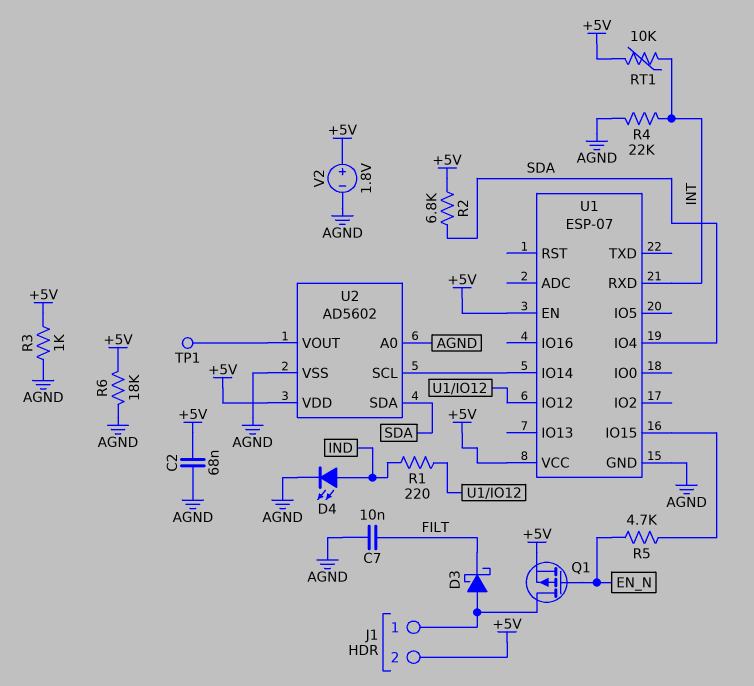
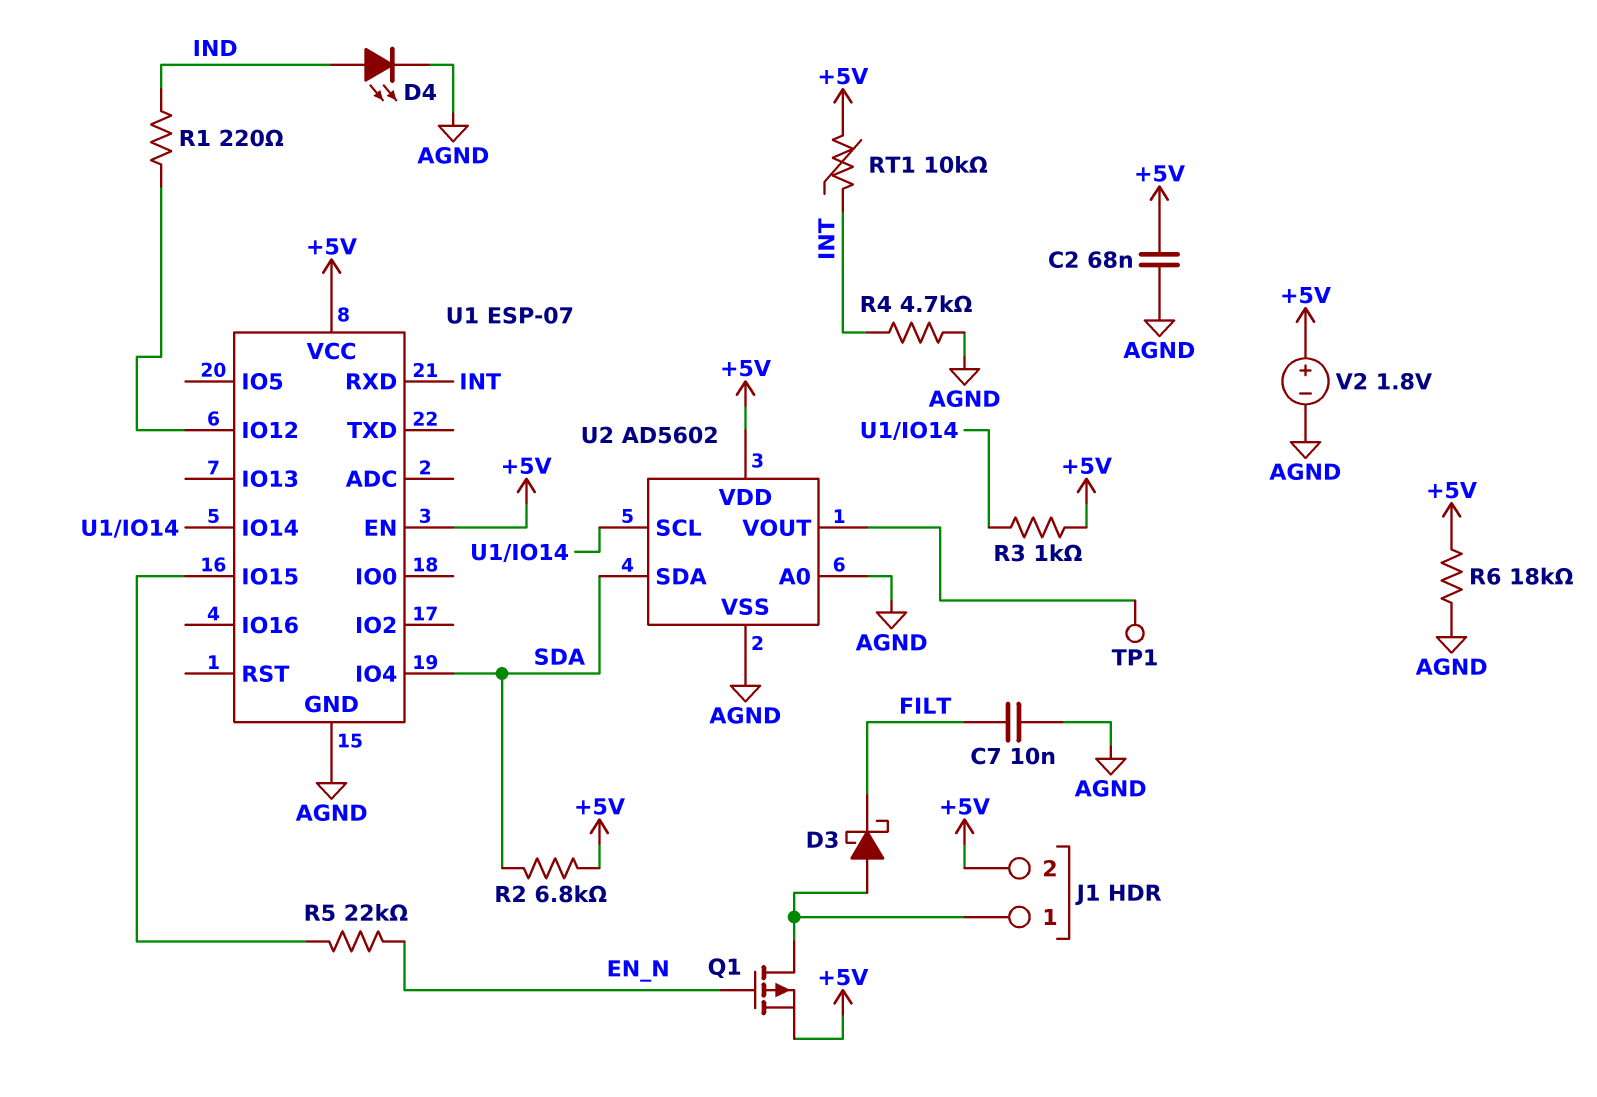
R3: 1k (+5V, AGND) -> 1k (+5V, U1/IO14)
R4: 22k (AGND, INT) -> 4.7k (AGND, INT)
R5: 4.7k (EN_N, U1/IO15) -> 22k (EN_N, U1/IO15)

